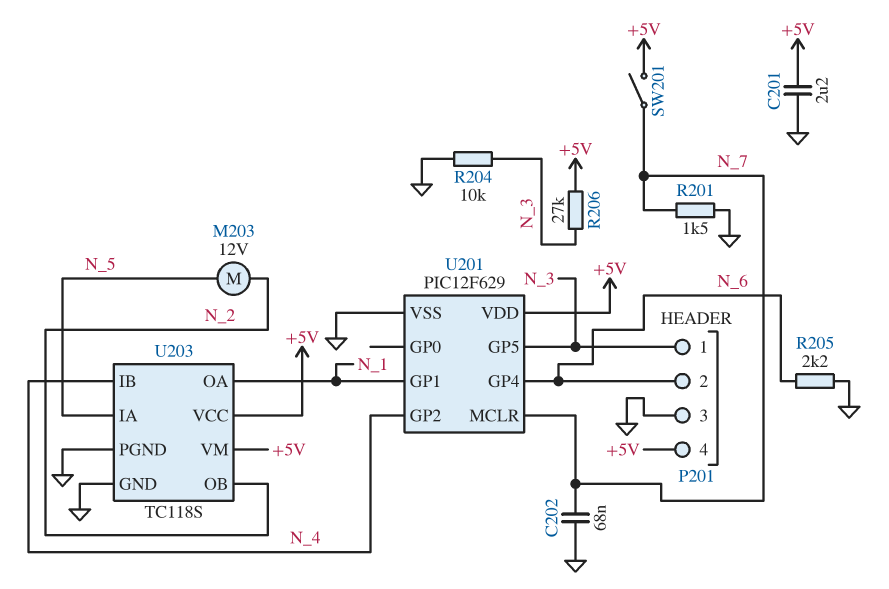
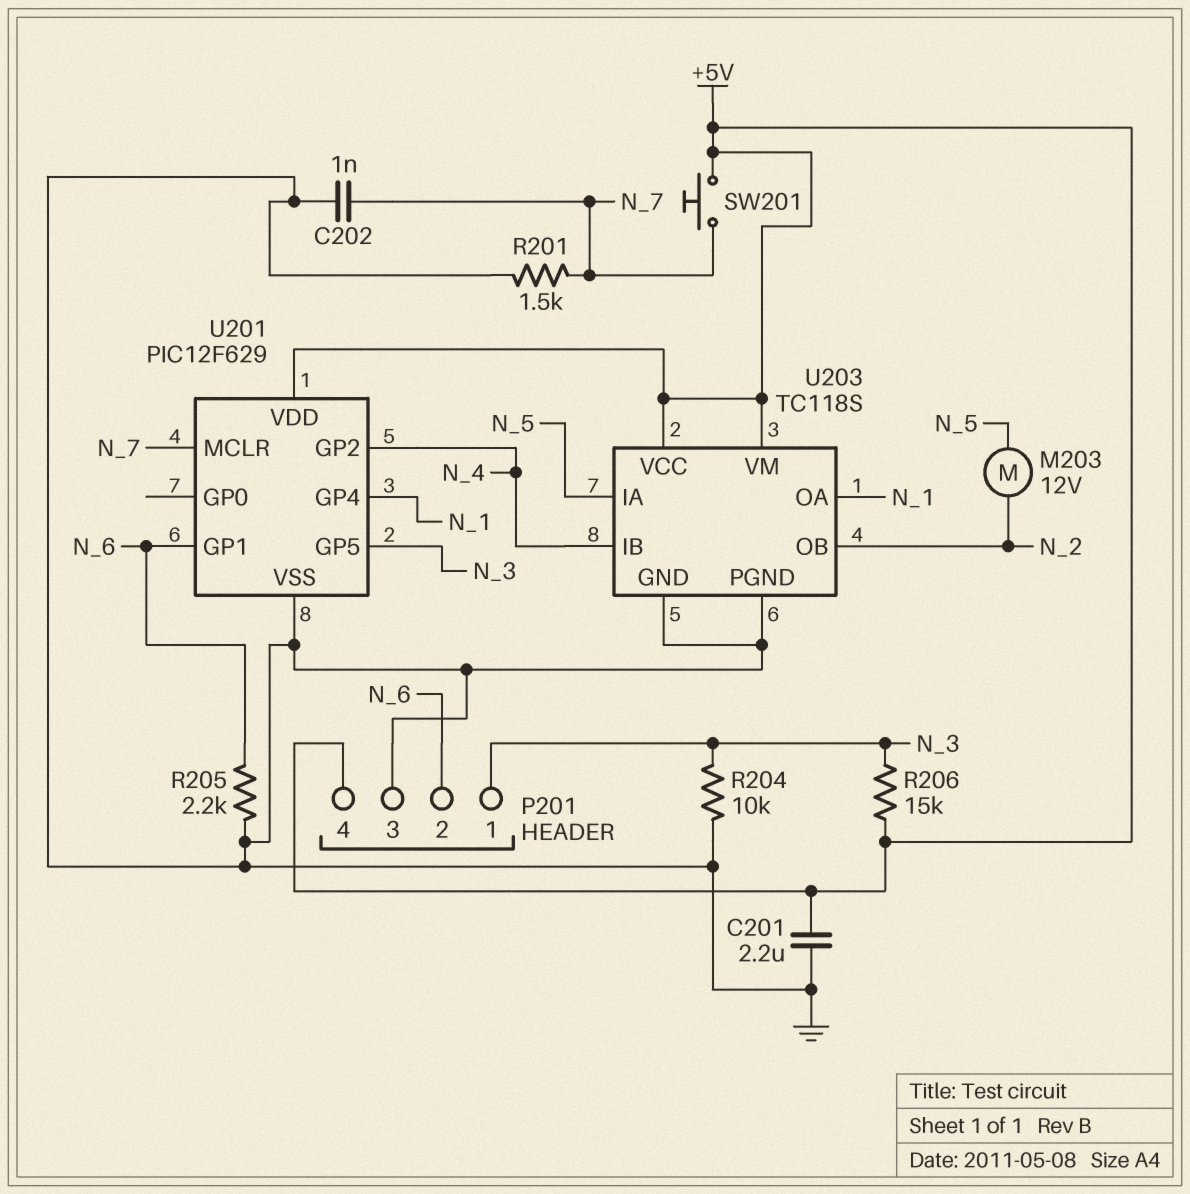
C202: 68nF (GND, N_7) -> 1nF (GND, N_7)
R206: 27k (+5V, N_3) -> 15k (+5V, N_3)
SW201: switch (+5V, N_7) -> button (+5V, N_7)
U201 pin GP1: N_1 -> N_6
U201 pin GP4: N_6 -> N_1

